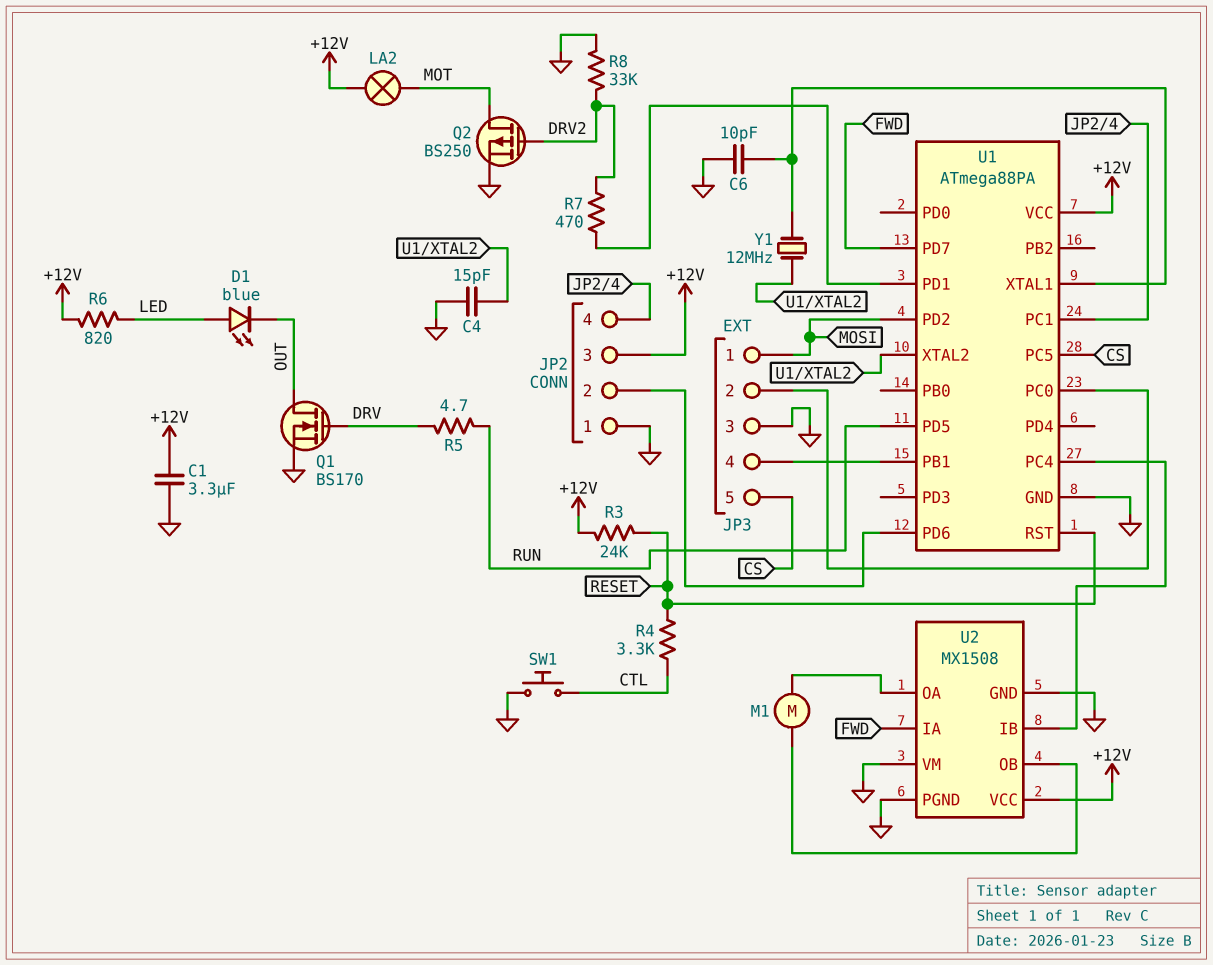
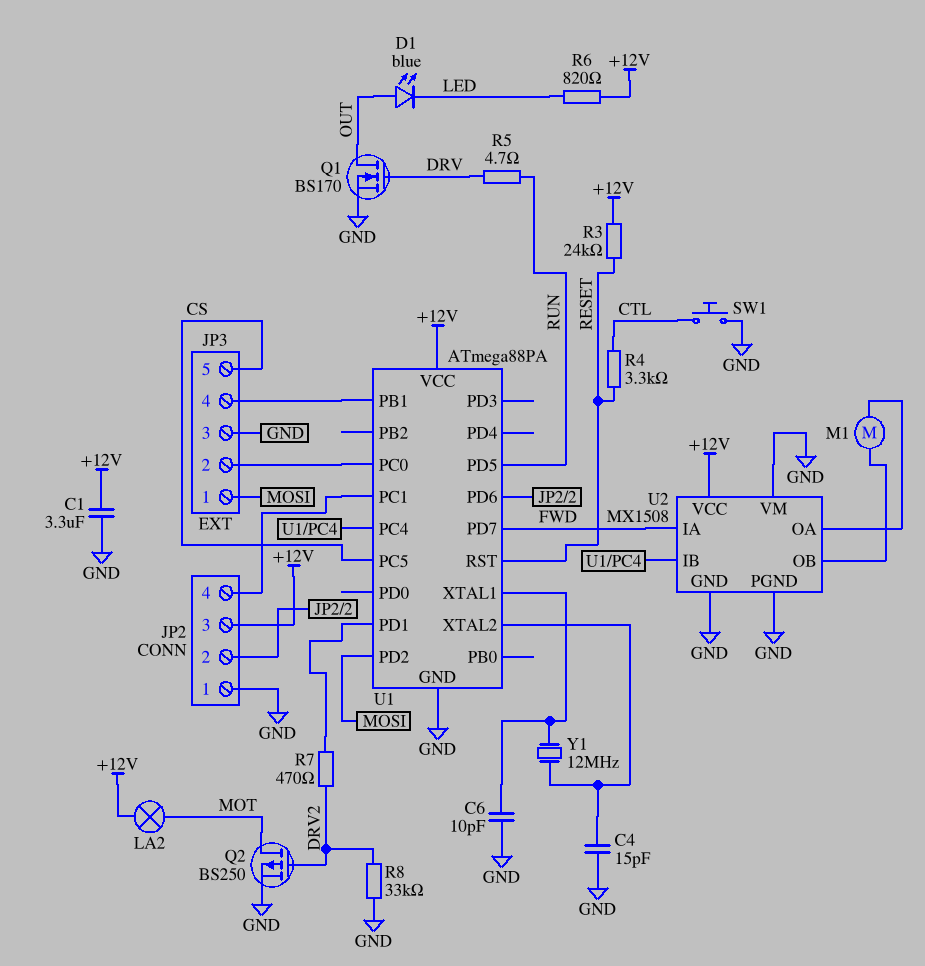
D1: LED blue (A LED, K OUT) -> LED blue (A OUT, K LED)

